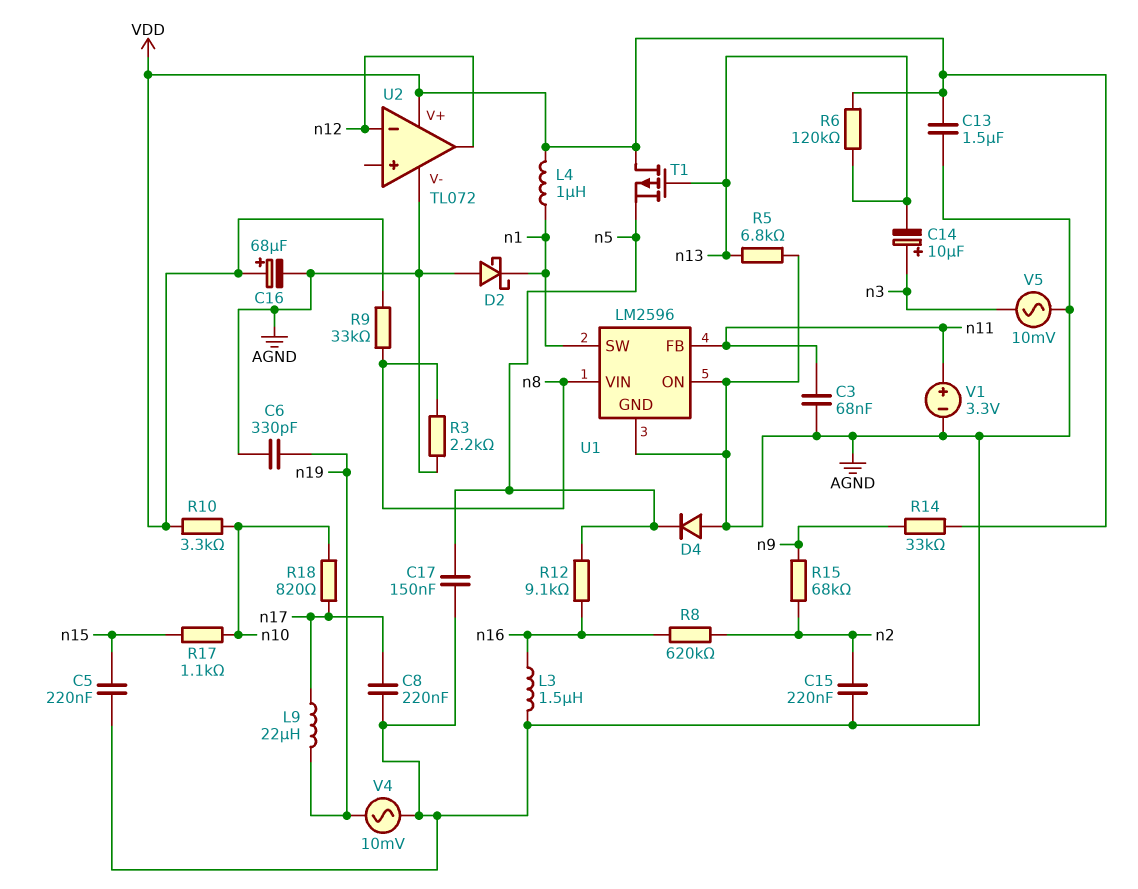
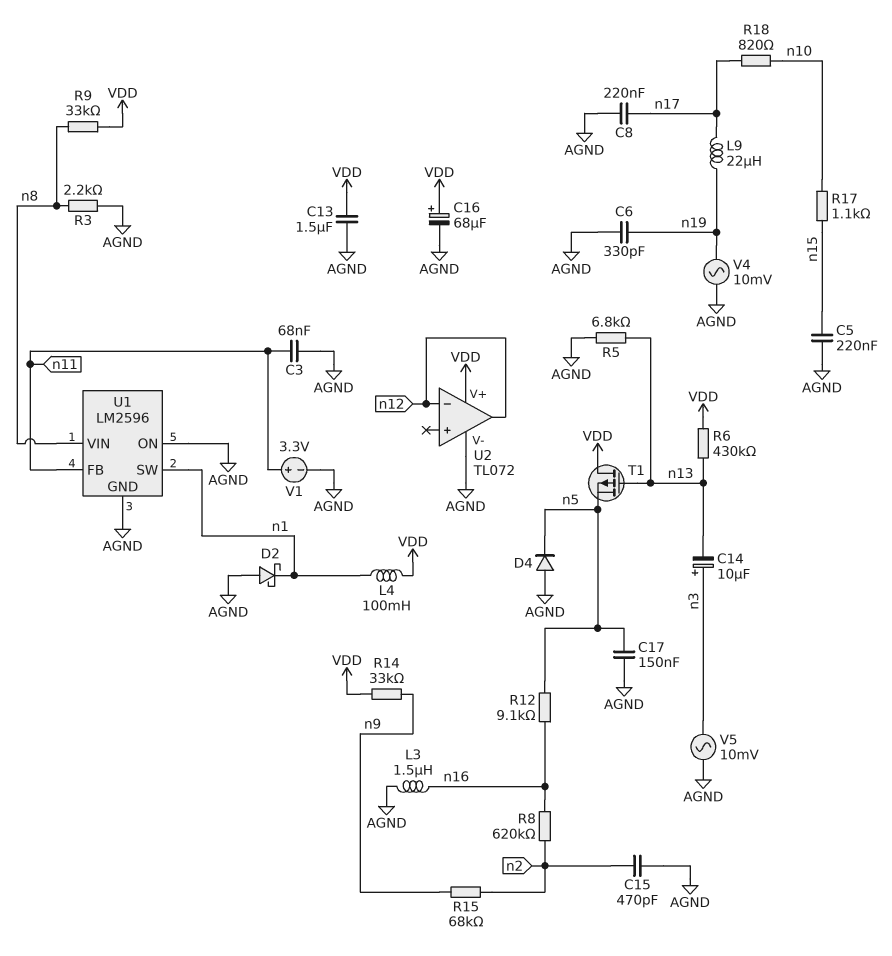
C15: 220nF (AGND, n2) -> 470pF (AGND, n2)
L4: 1uH (VDD, n1) -> 100mH (VDD, n1)
R6: 120k (VDD, n13) -> 430k (VDD, n13)
R10: 3.3k (VDD, n10) -> none

